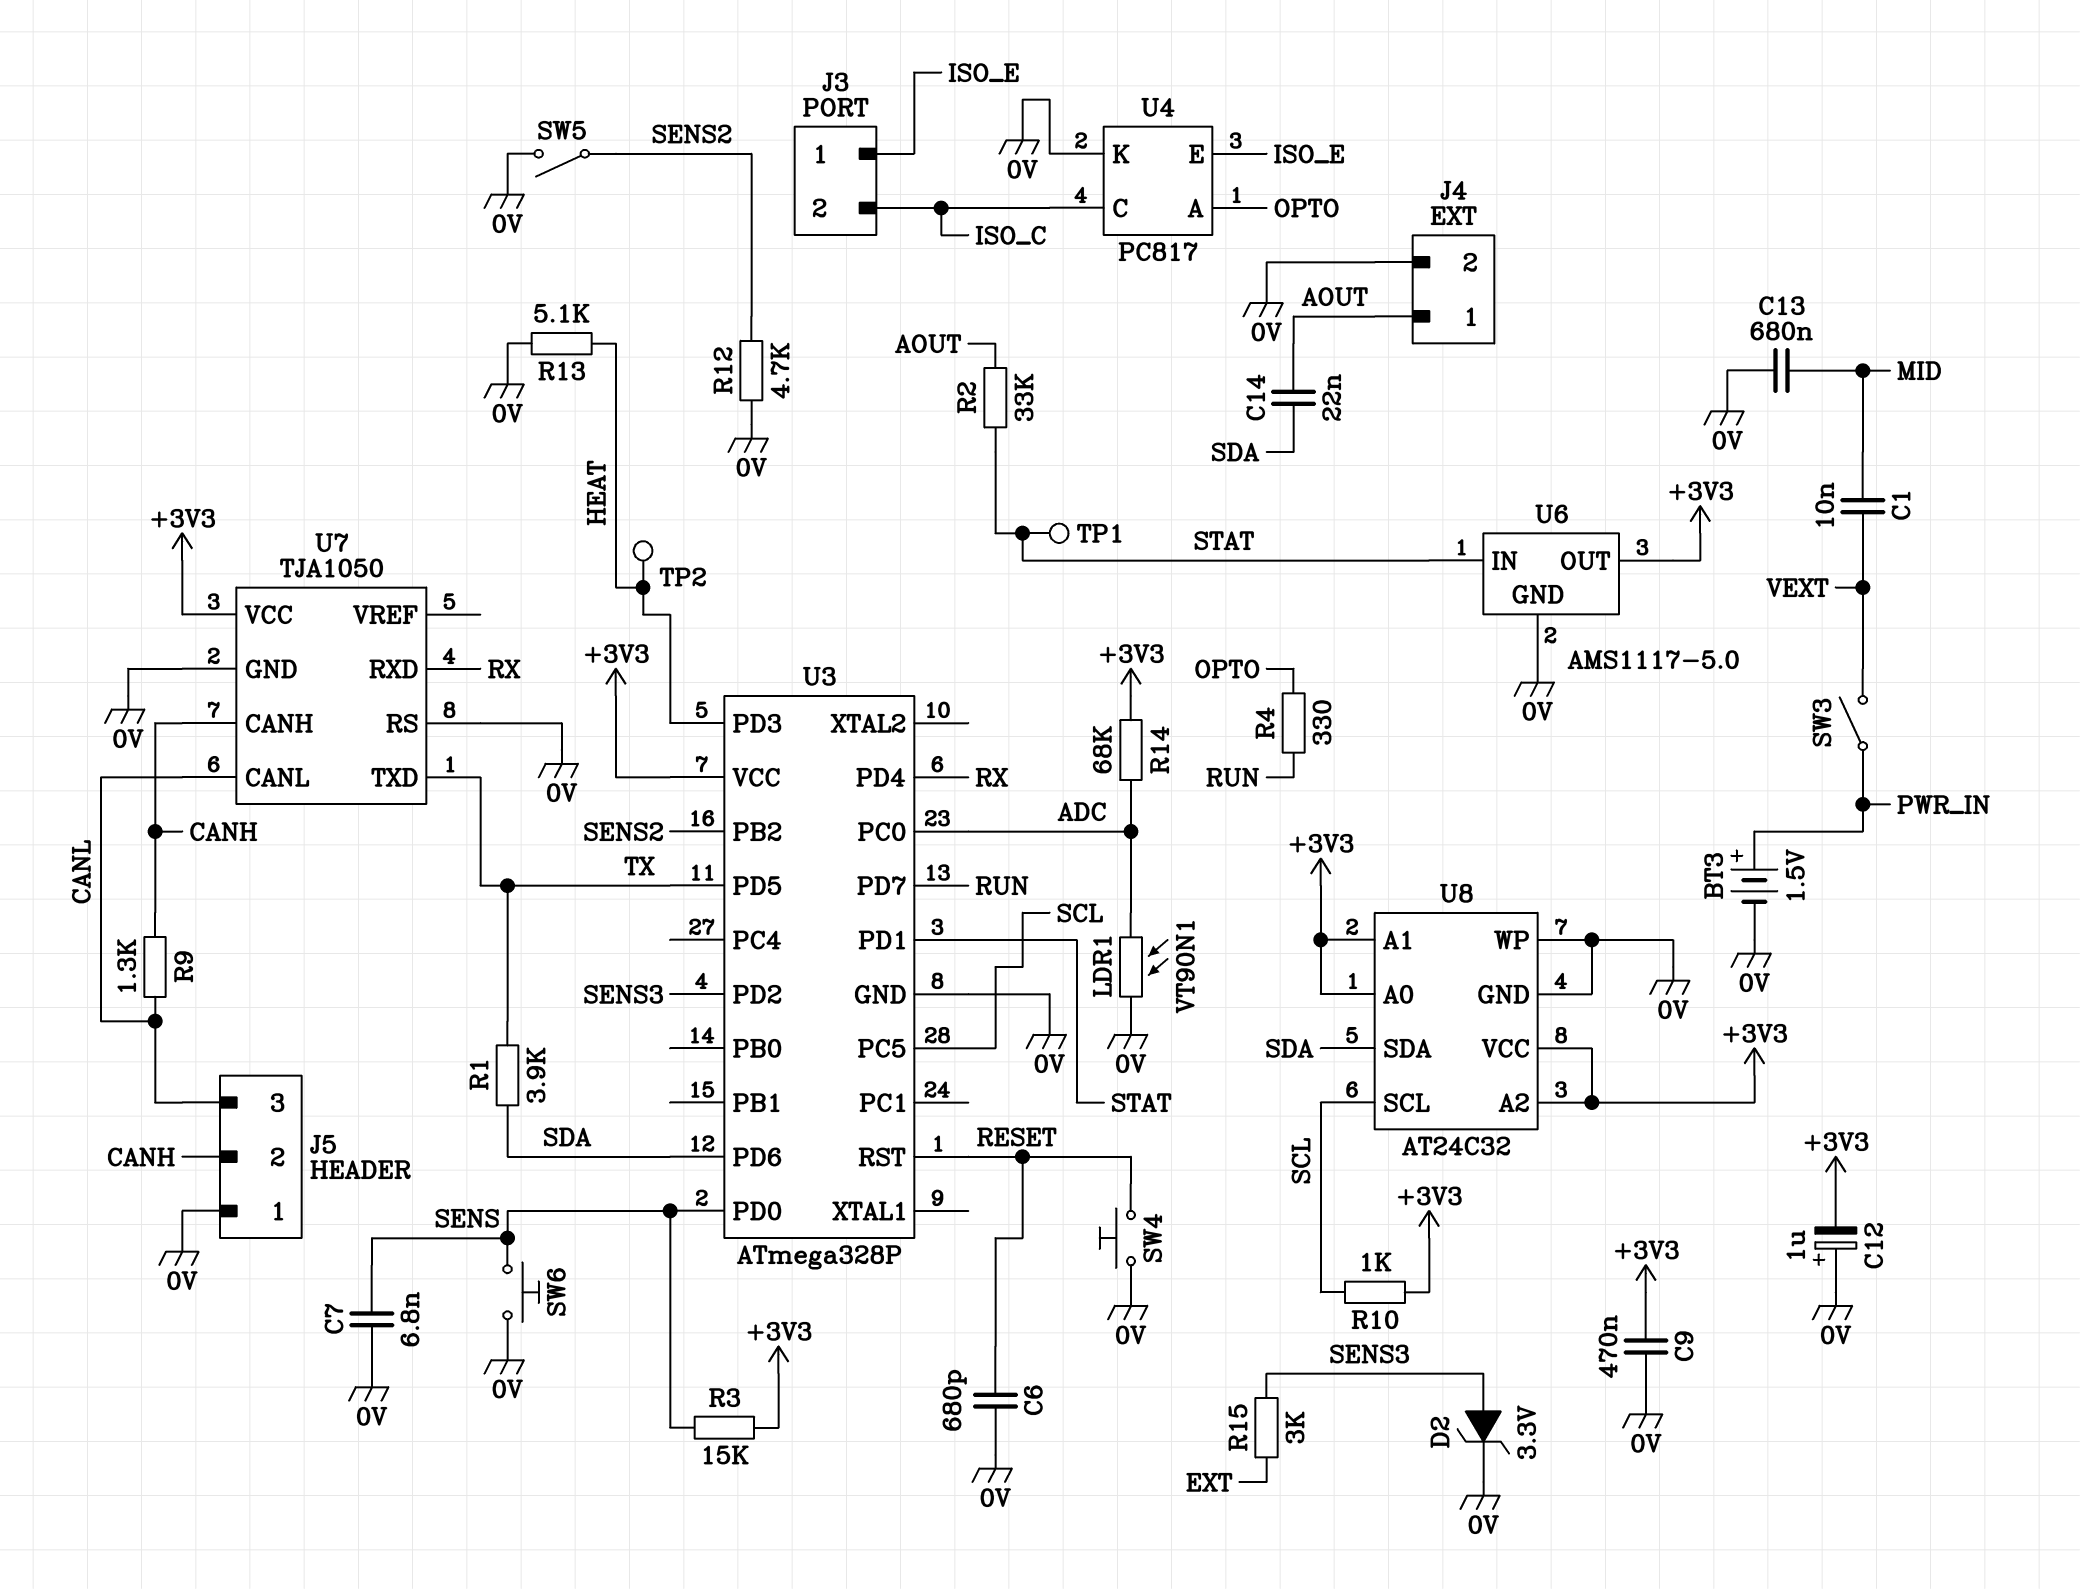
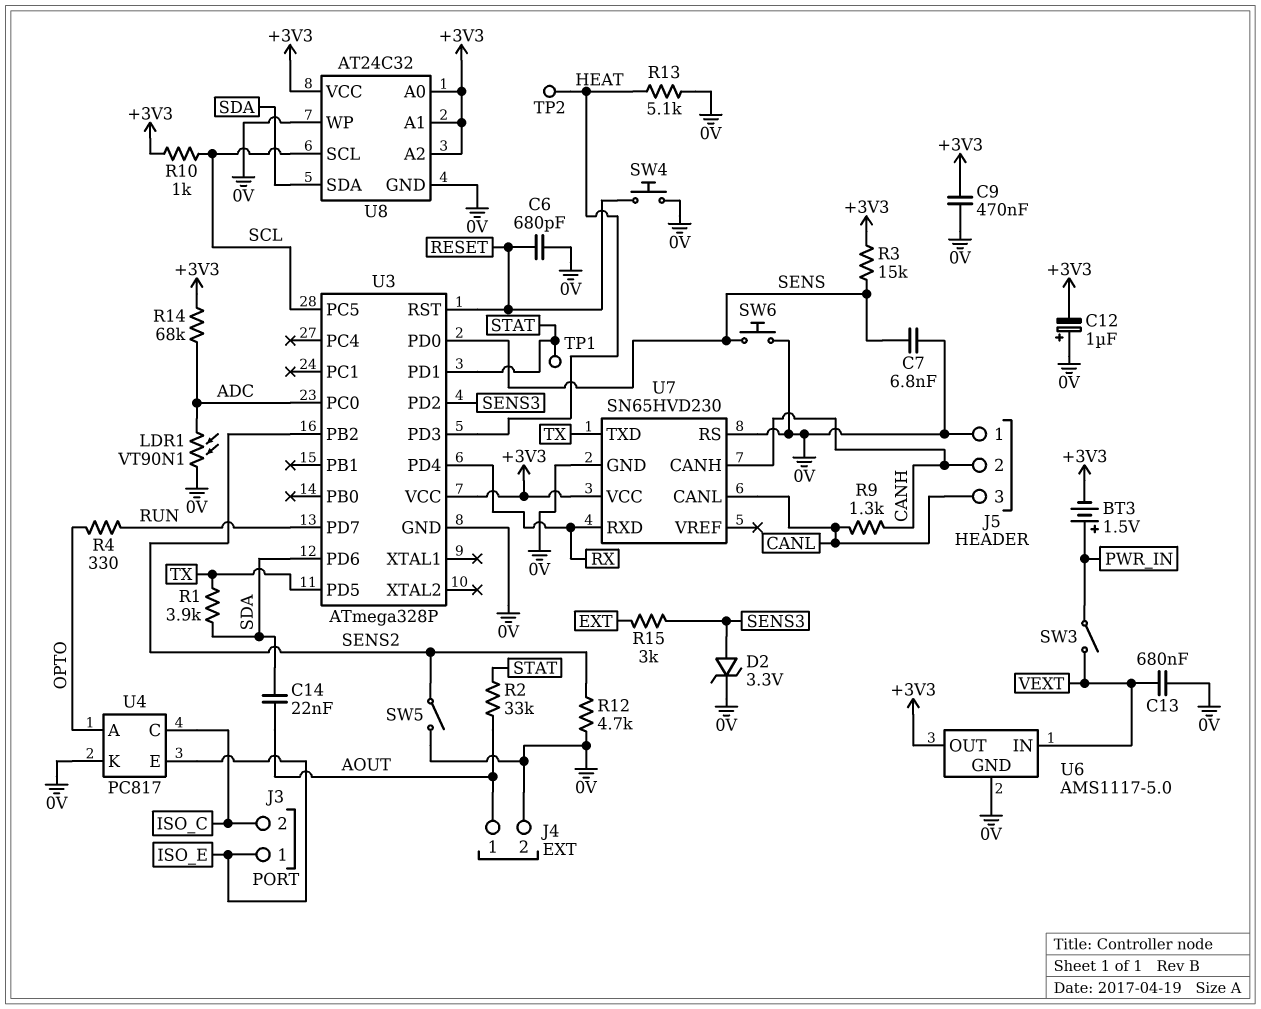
BT3: 1.5V (plus PWR_IN, minus 0V) -> 1.5V (plus PWR_IN, minus +3V3)
C1: 10nF (MID, VEXT) -> none
C13: 680nF (0V, MID) -> 680nF (0V, VEXT)
U6 pin IN: STAT -> VEXT
U7: TJA1050 -> SN65HVD230

